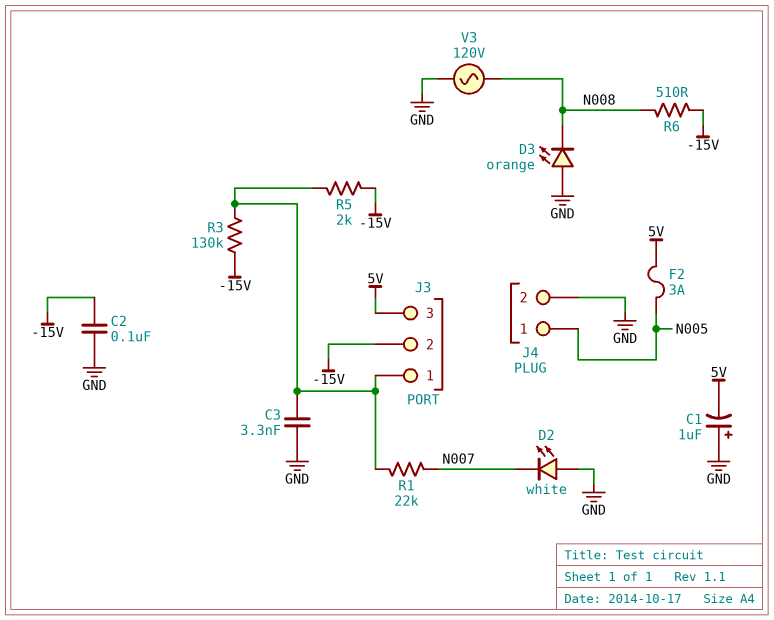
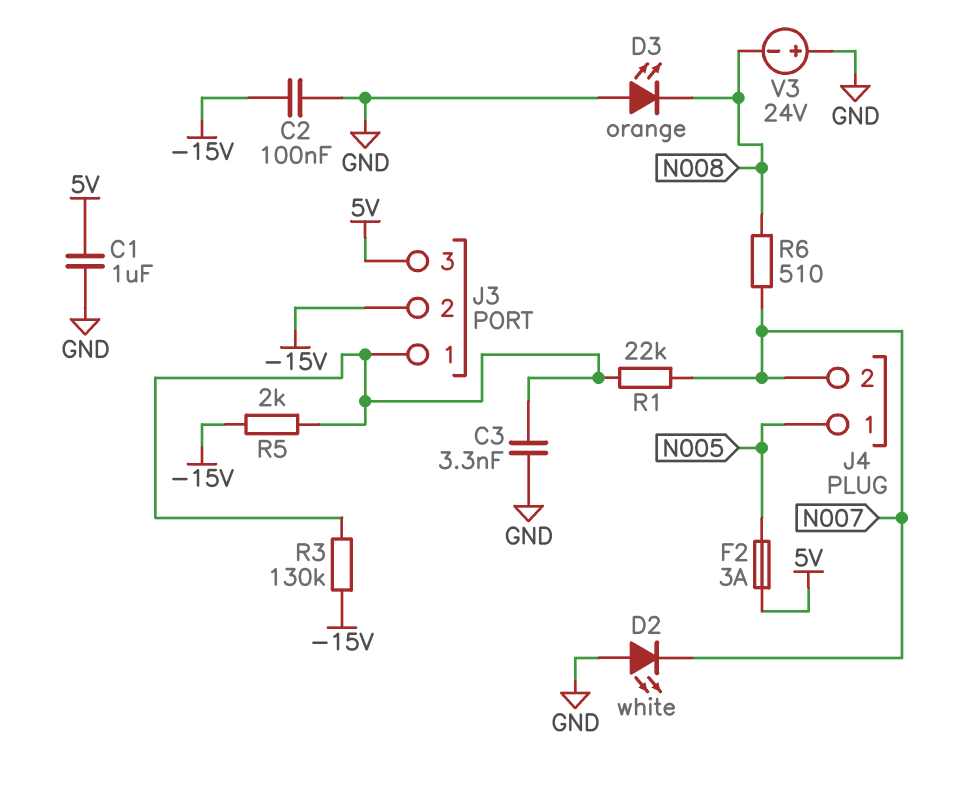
C1: 1uF (plus GND, minus 5V) -> 1uF (5V, GND)
J4 pin 2: GND -> N007
R6: 510 (-15V, N008) -> 510 (N007, N008)
V3: AC 120V (GND, N008) -> 24V (plus GND, minus N008)

